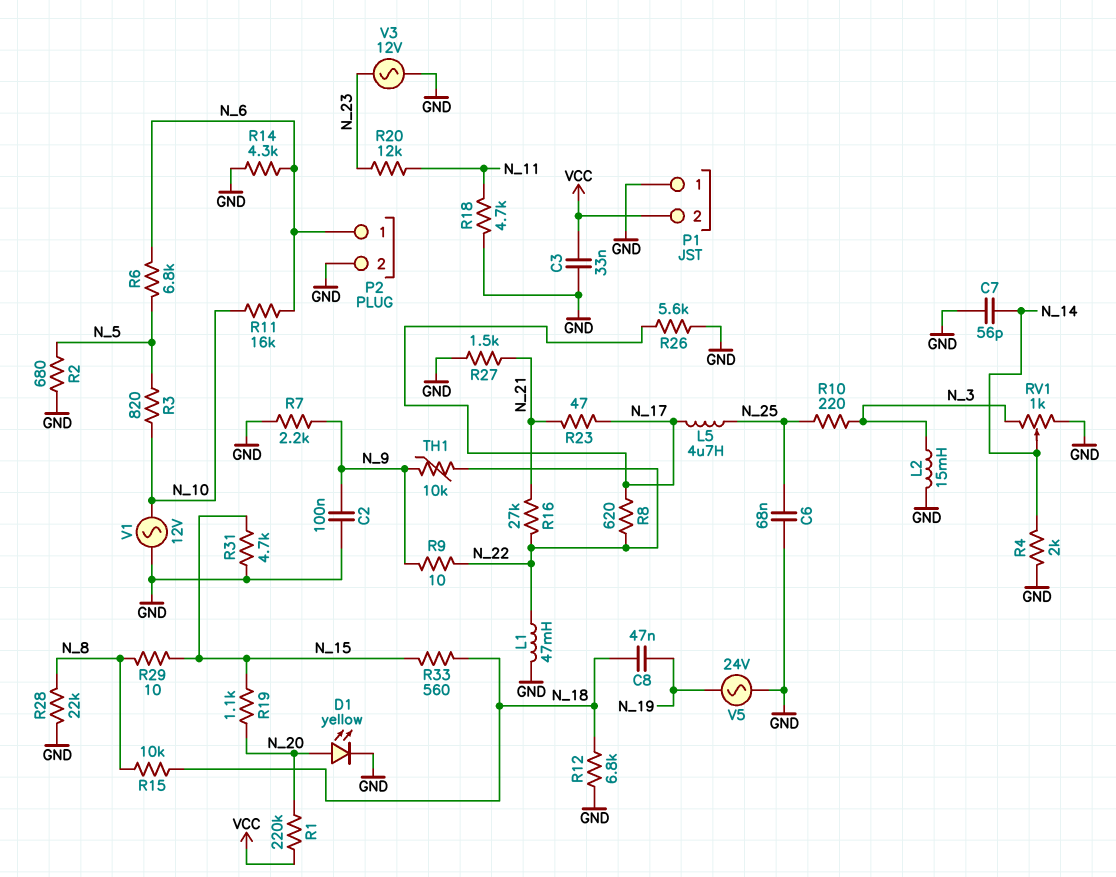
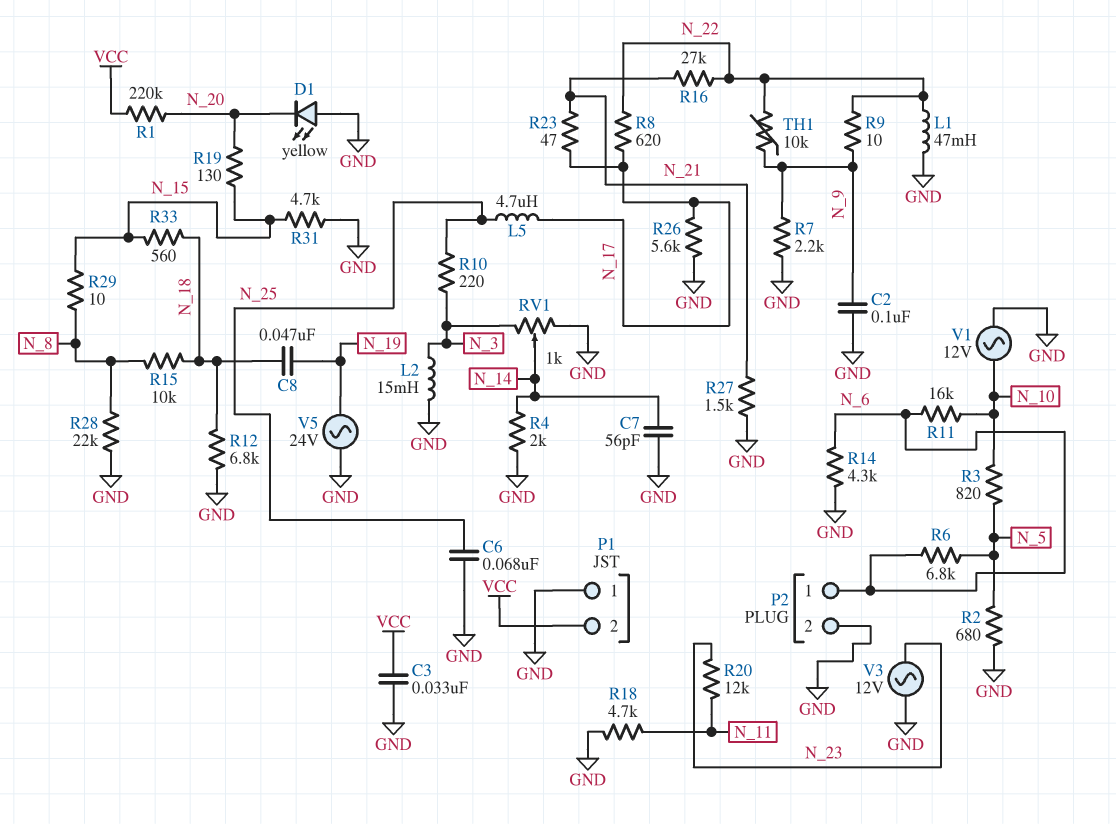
D1: LED yellow (A N_20, K GND) -> LED yellow (A GND, K N_20)
R19: 1.1k (N_15, N_20) -> 130 (N_15, N_20)

